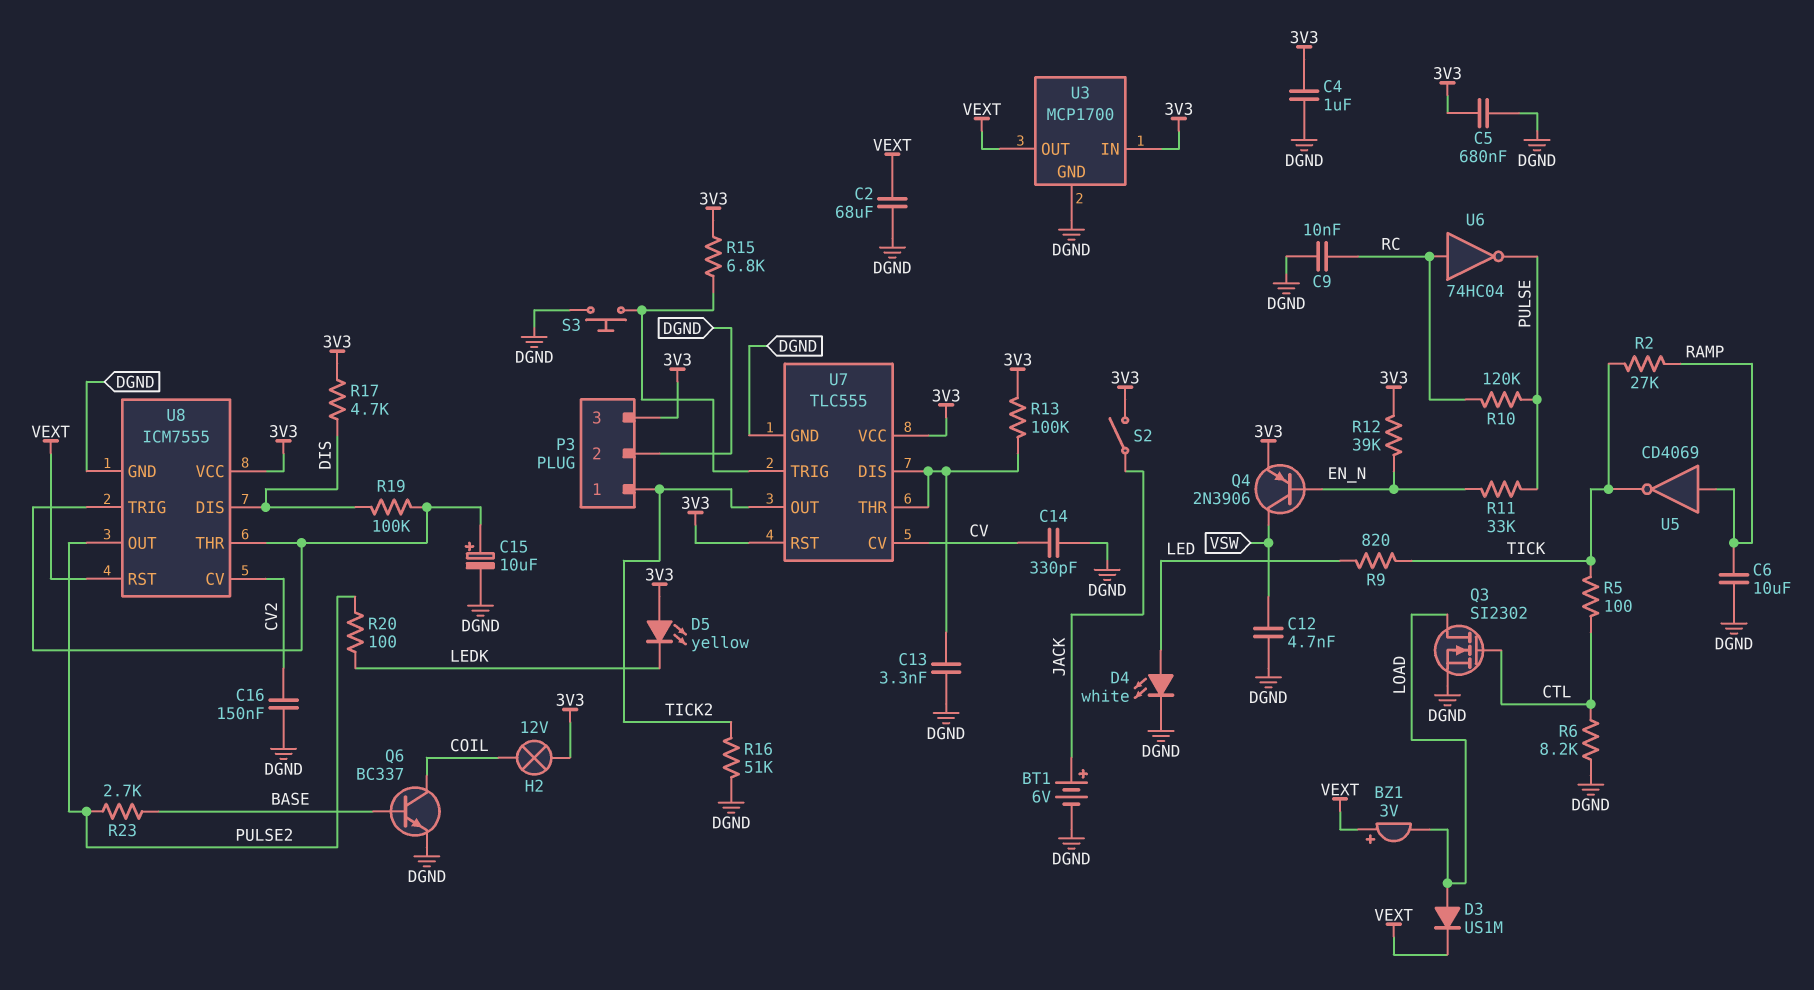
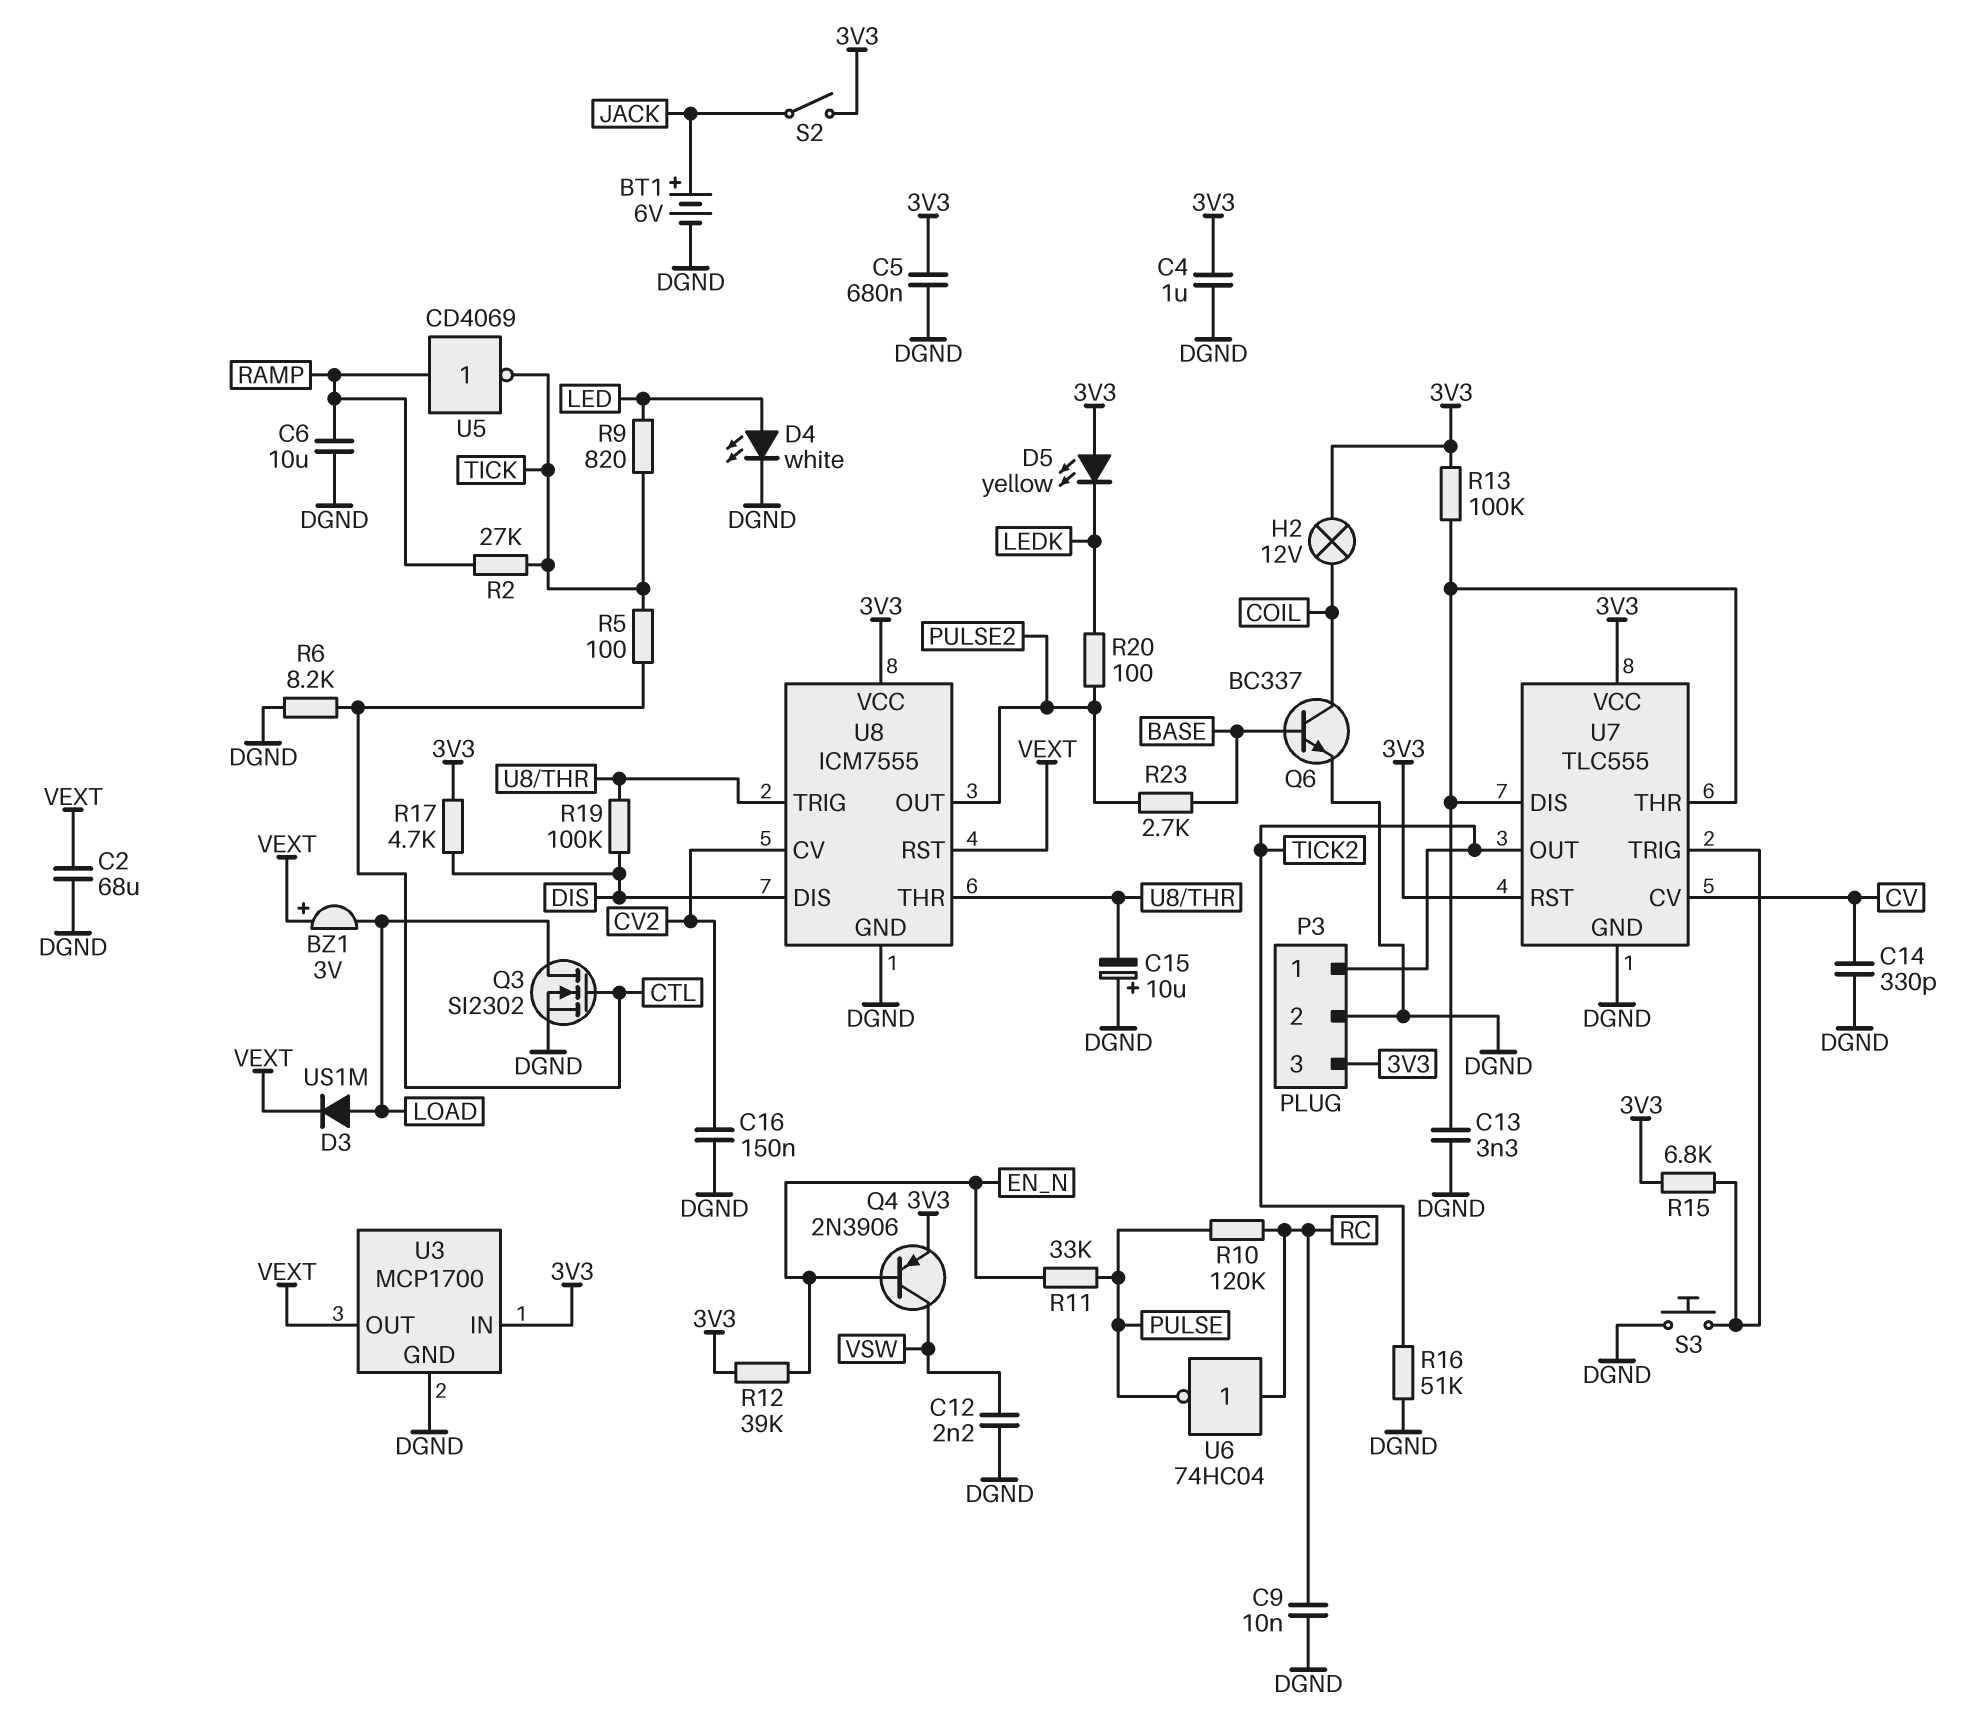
C12: 4.7nF (DGND, VSW) -> 2.2nF (DGND, VSW)
C15: 10uF (plus U8/THR, minus DGND) -> 10uF (plus DGND, minus U8/THR)

